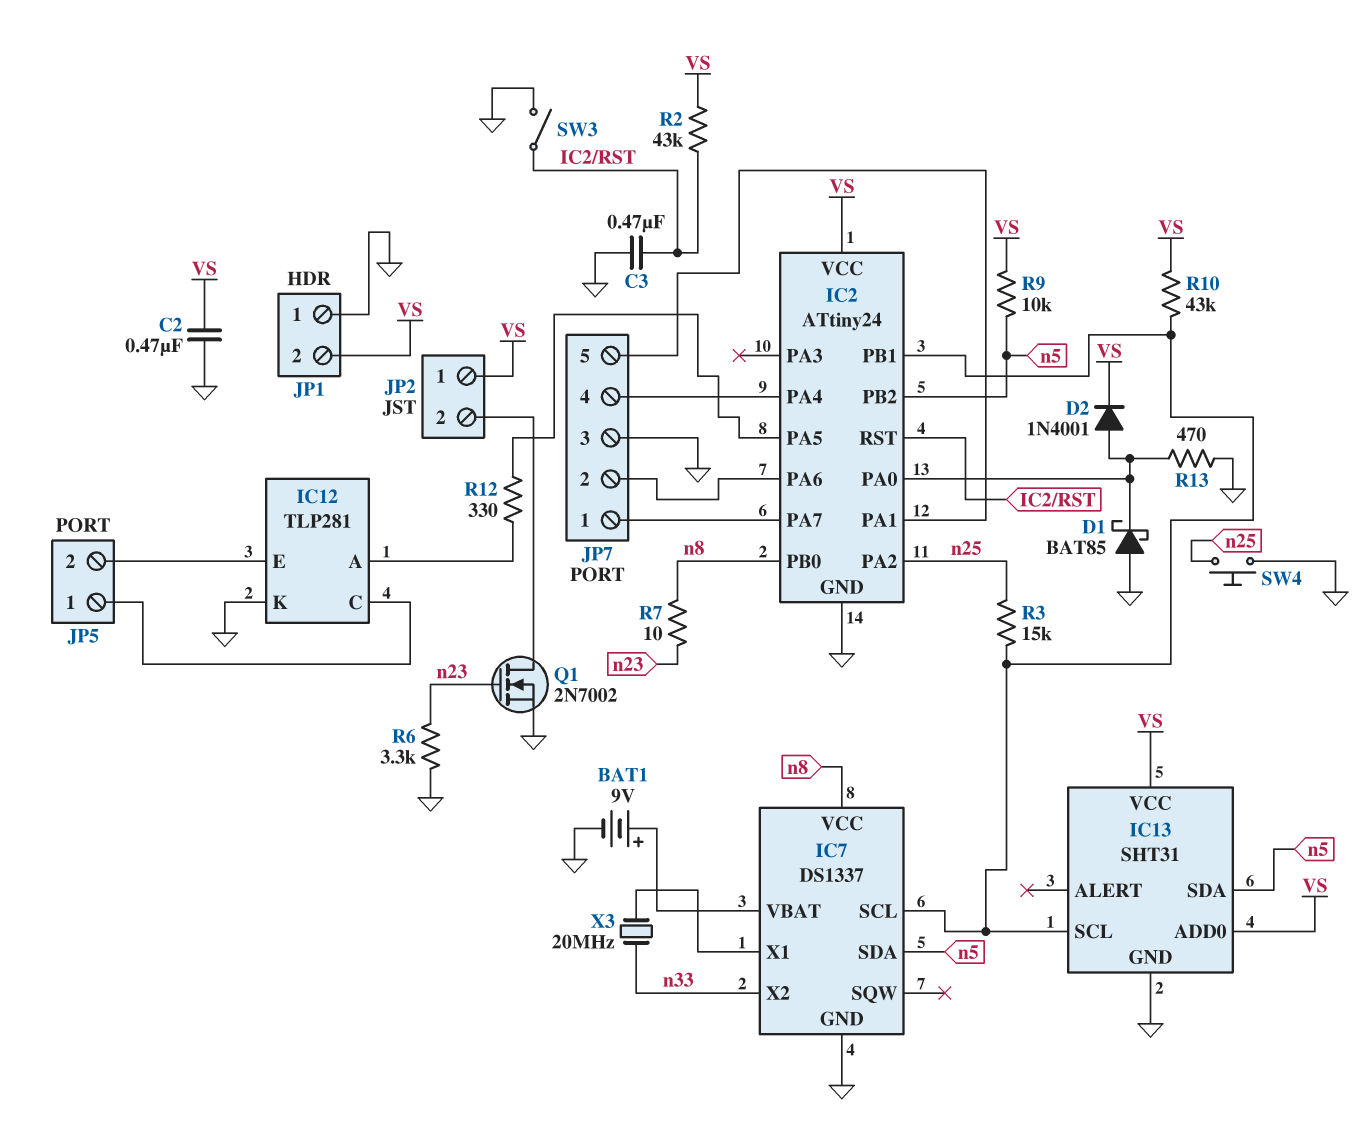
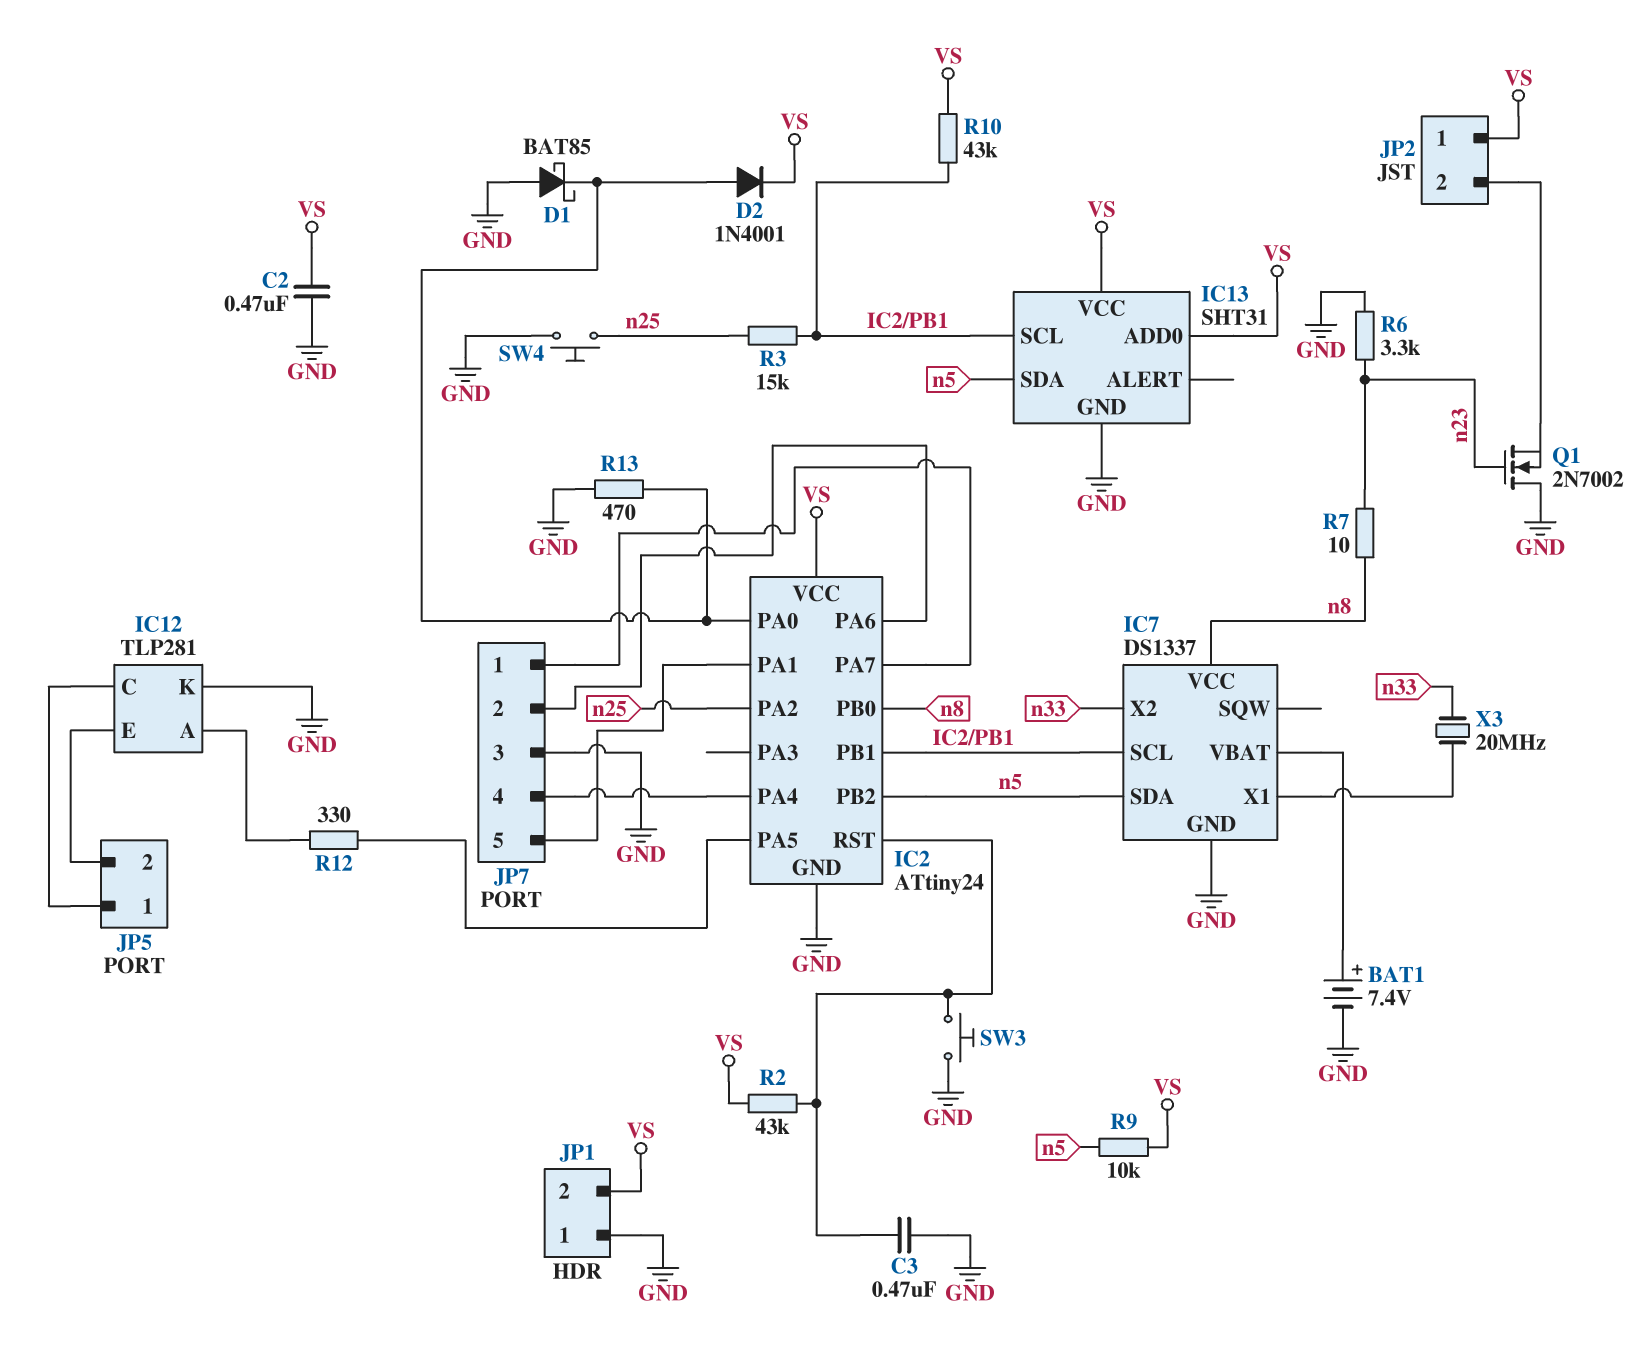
BAT1: 9V (plus IC7/VBAT, minus GND) -> 7.4V (plus IC7/VBAT, minus GND)
Q1: NMOS 2N7002 (G n23, D JP2/2, S GND) -> NMOS 2N7002 (G n23, D GND, S JP2/2)
SW3: switch (GND, IC2/RST) -> button (GND, IC2/RST)

